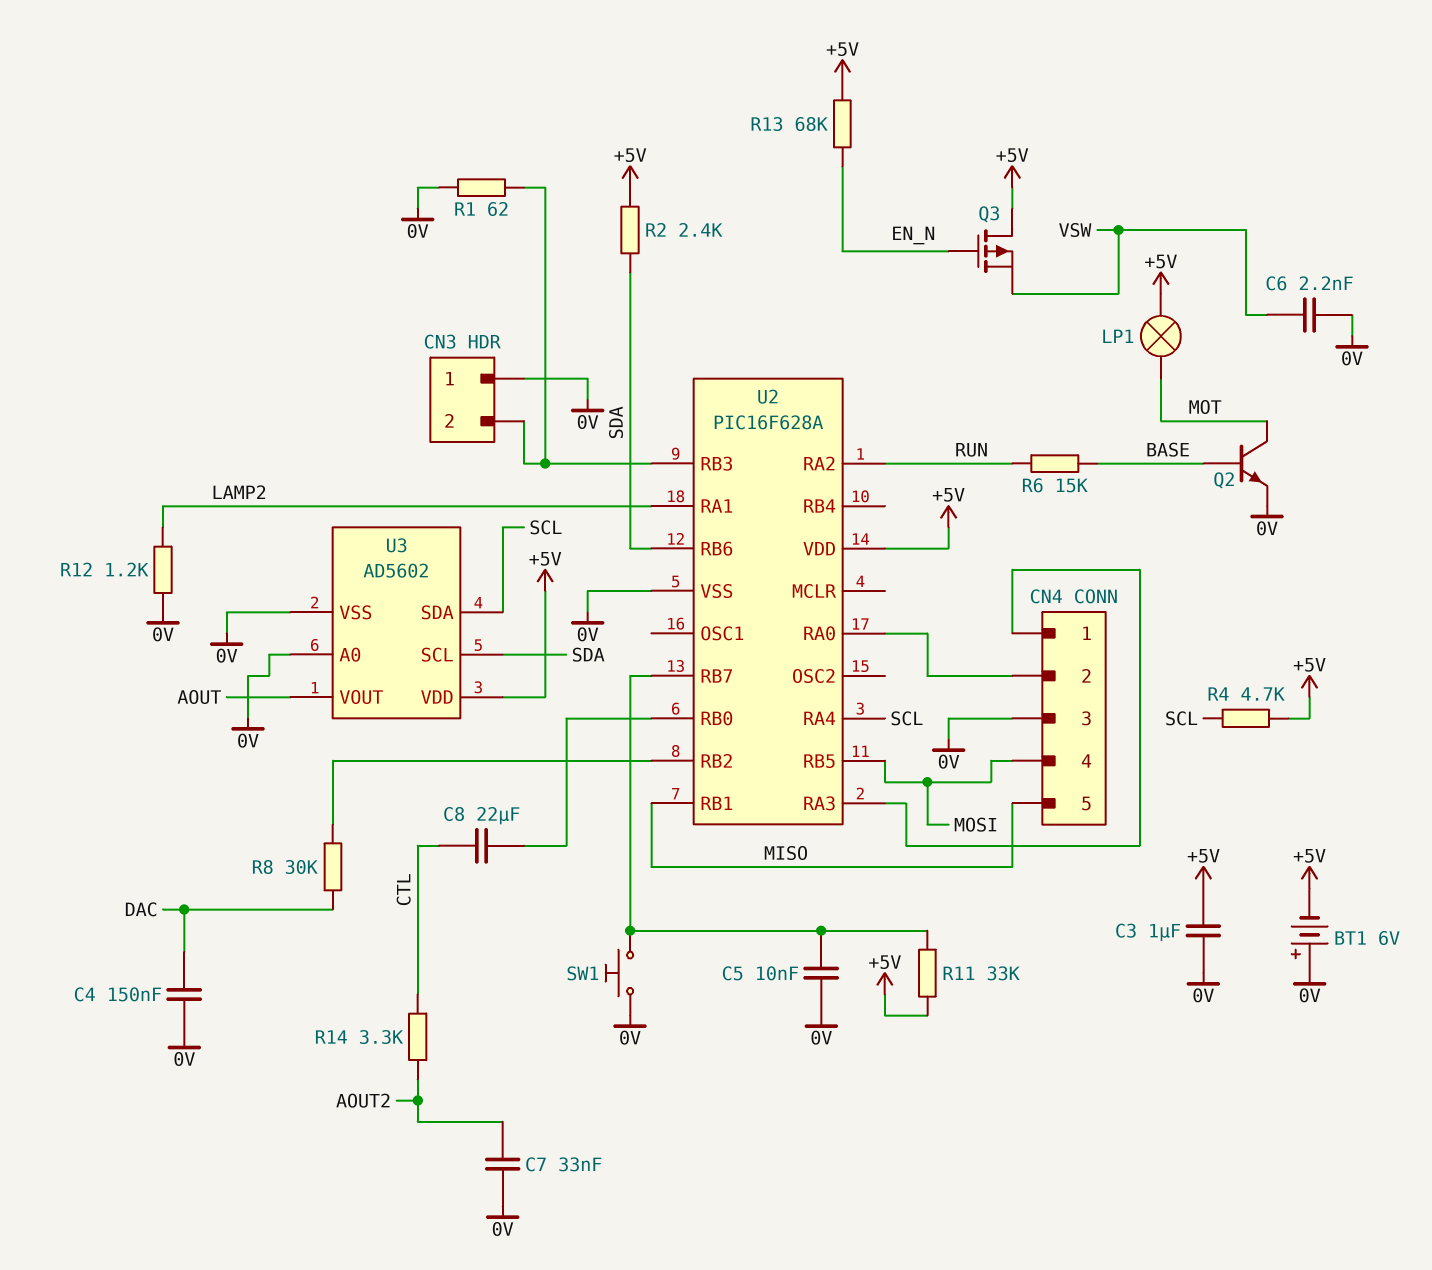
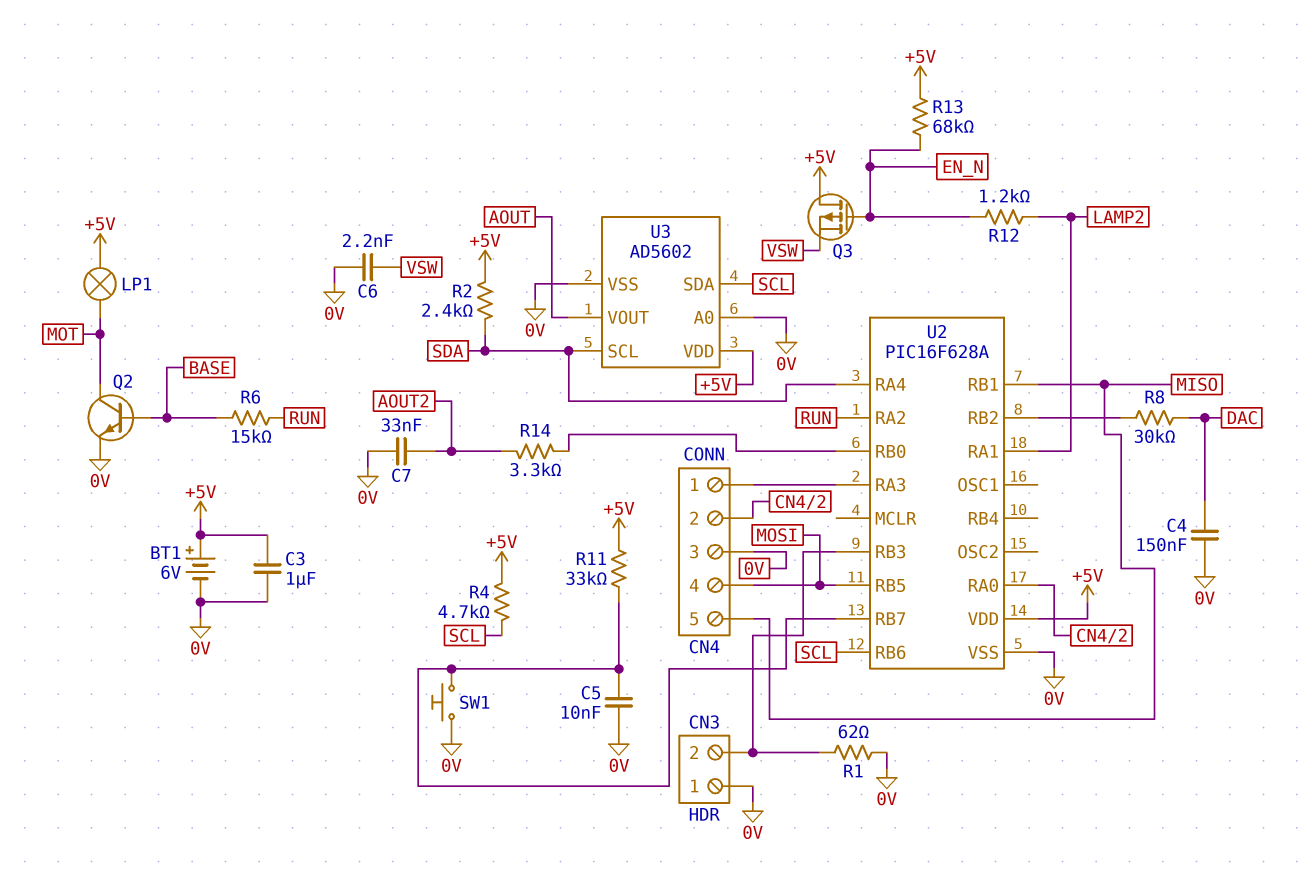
BT1: 6V (plus 0V, minus +5V) -> 6V (plus +5V, minus 0V)
C8: 22uF (CTL, U2/RB0) -> none
R12: 1.2k (0V, LAMP2) -> 1.2k (EN_N, LAMP2)
R14: 3.3k (AOUT2, CTL) -> 3.3k (AOUT2, U2/RB0)
U2 pin RA4: SCL -> SDA
U2 pin RB6: SDA -> SCL

